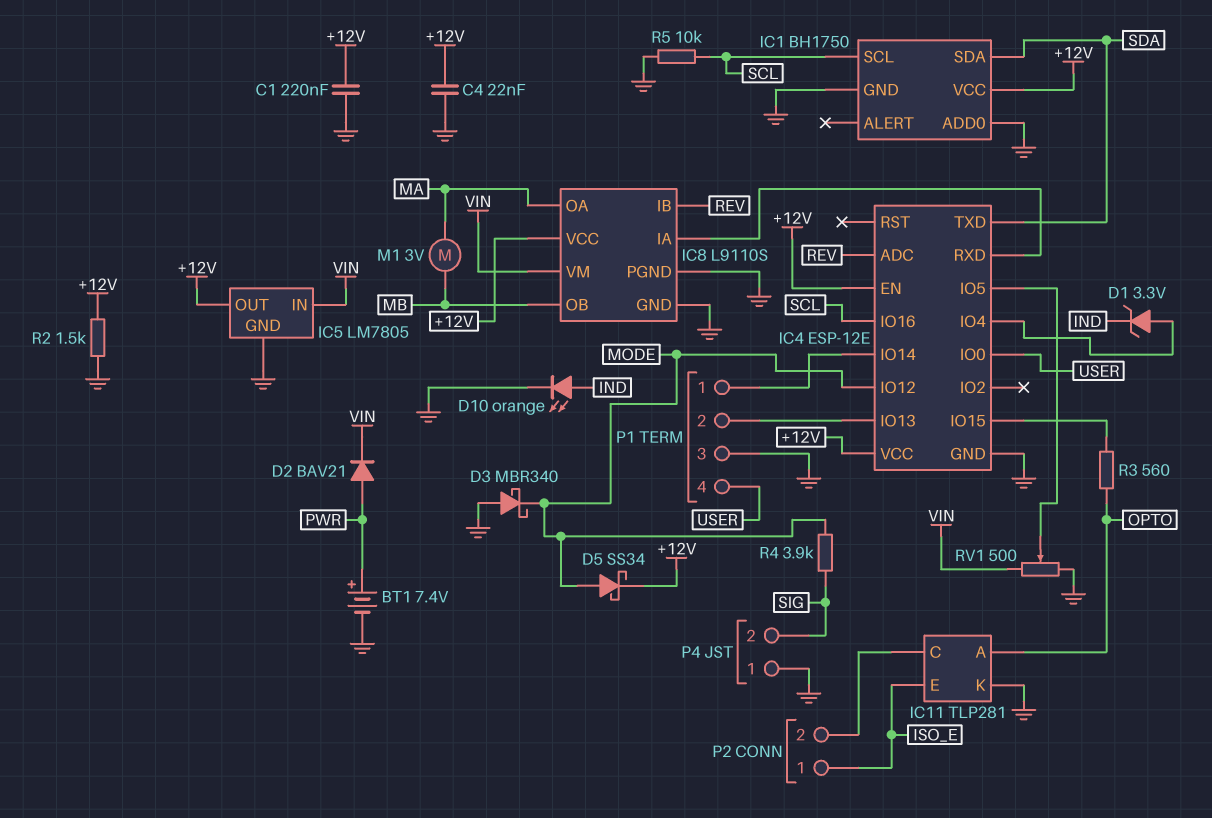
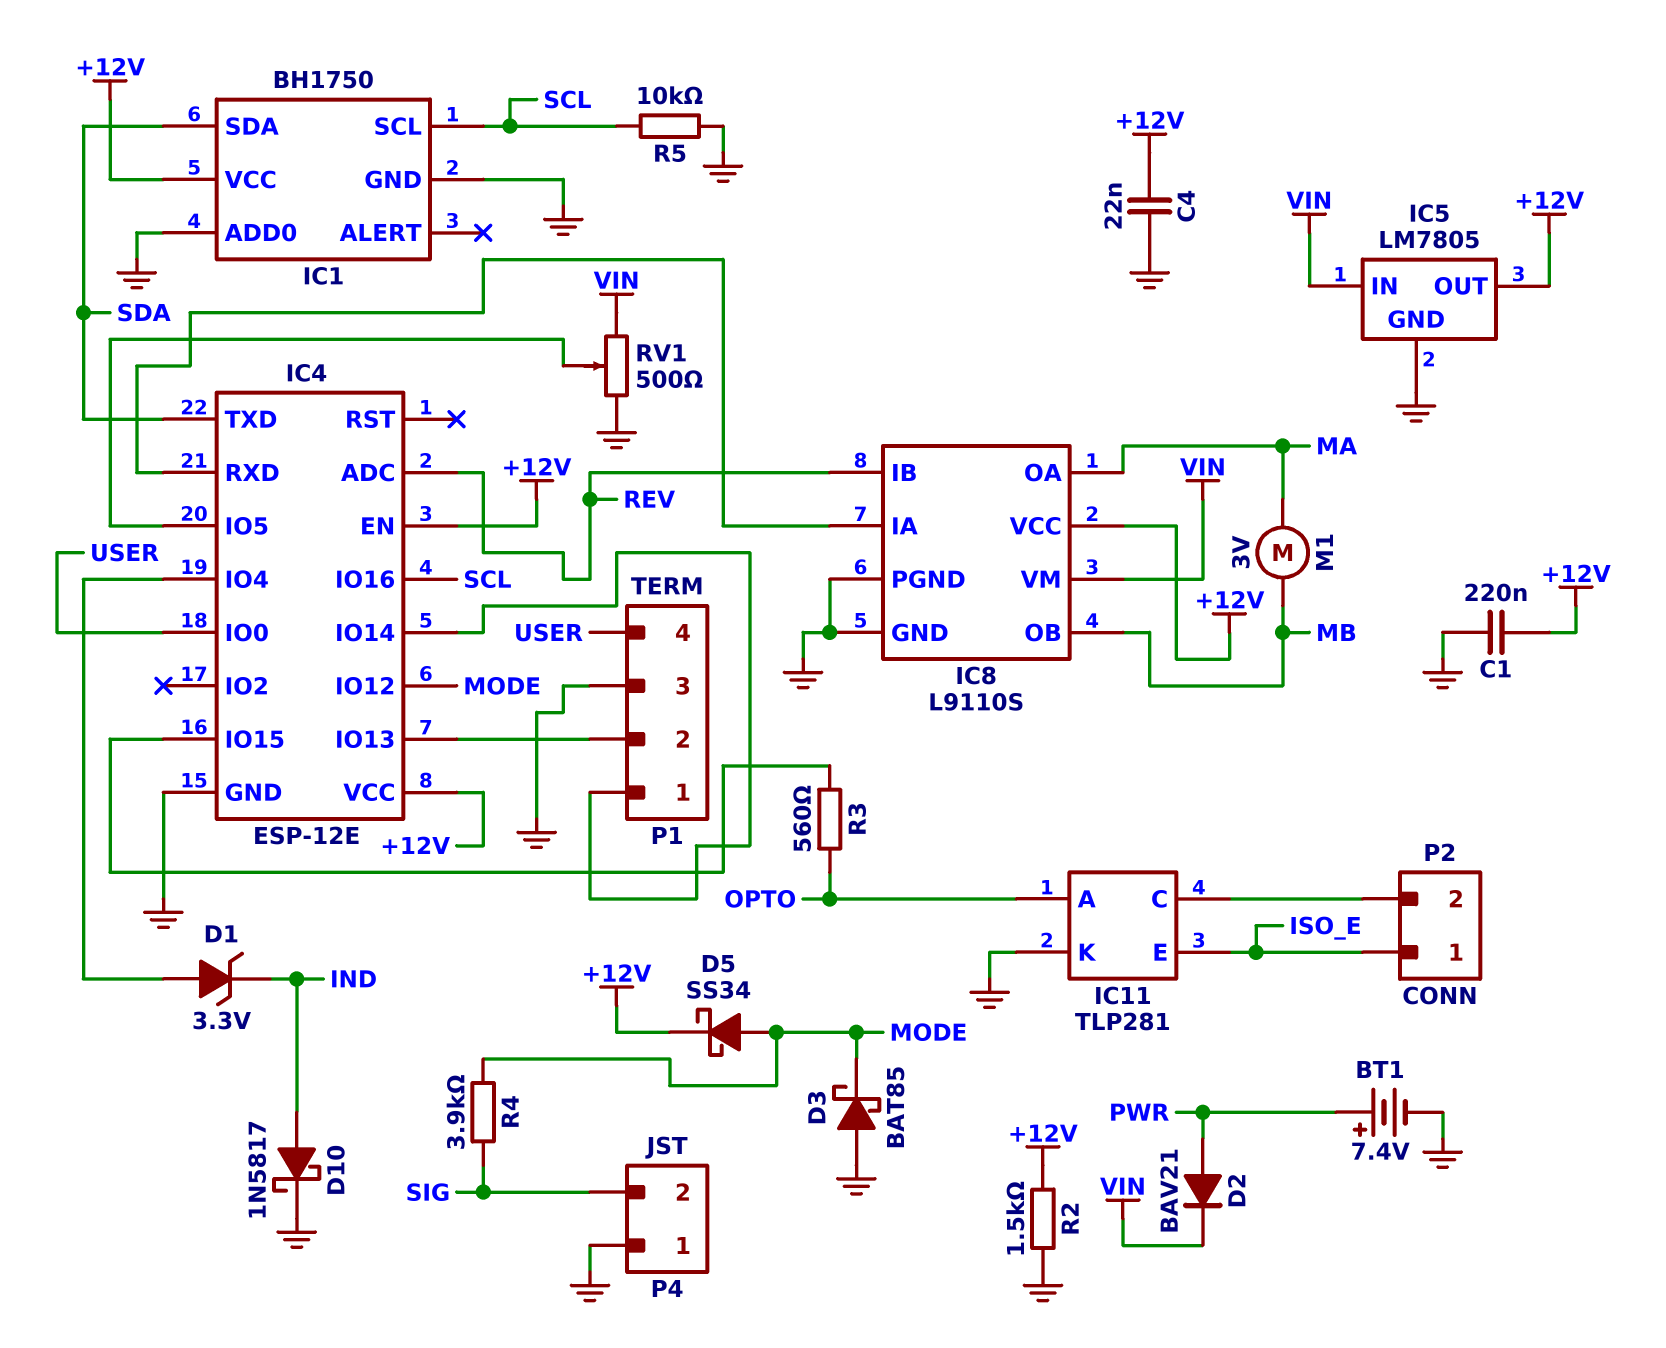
D3: schottky MBR340 (A GND, K MODE) -> schottky BAT85 (A GND, K MODE)
D10: LED orange (A IND, K GND) -> schottky 1N5817 (A IND, K GND)

